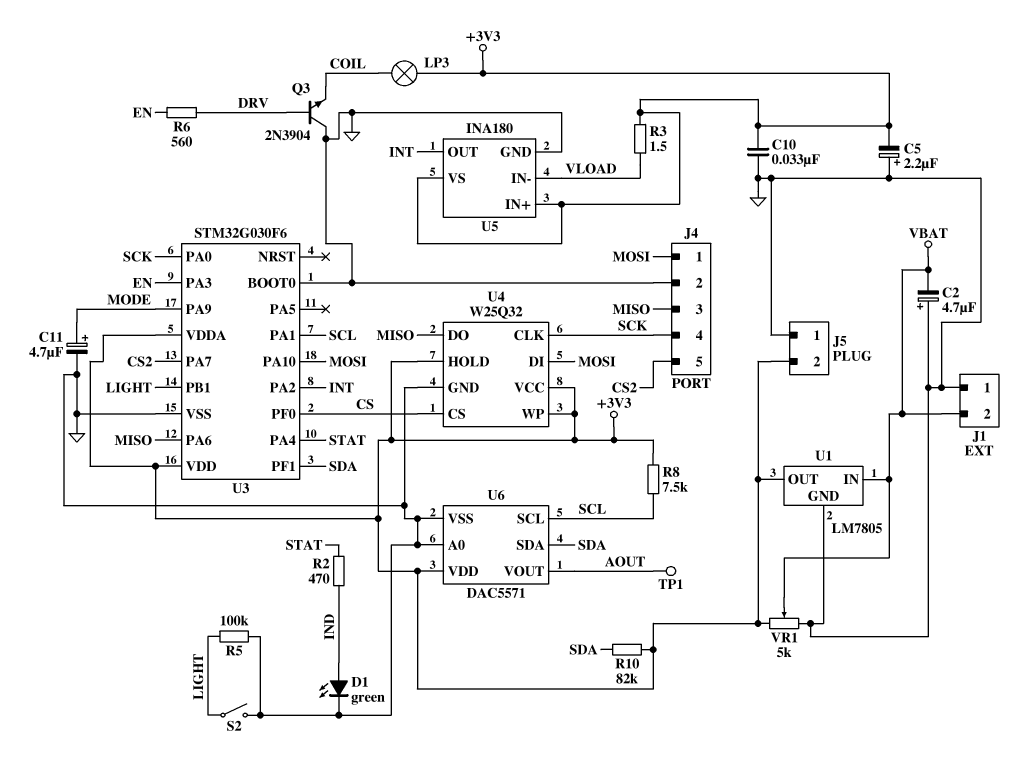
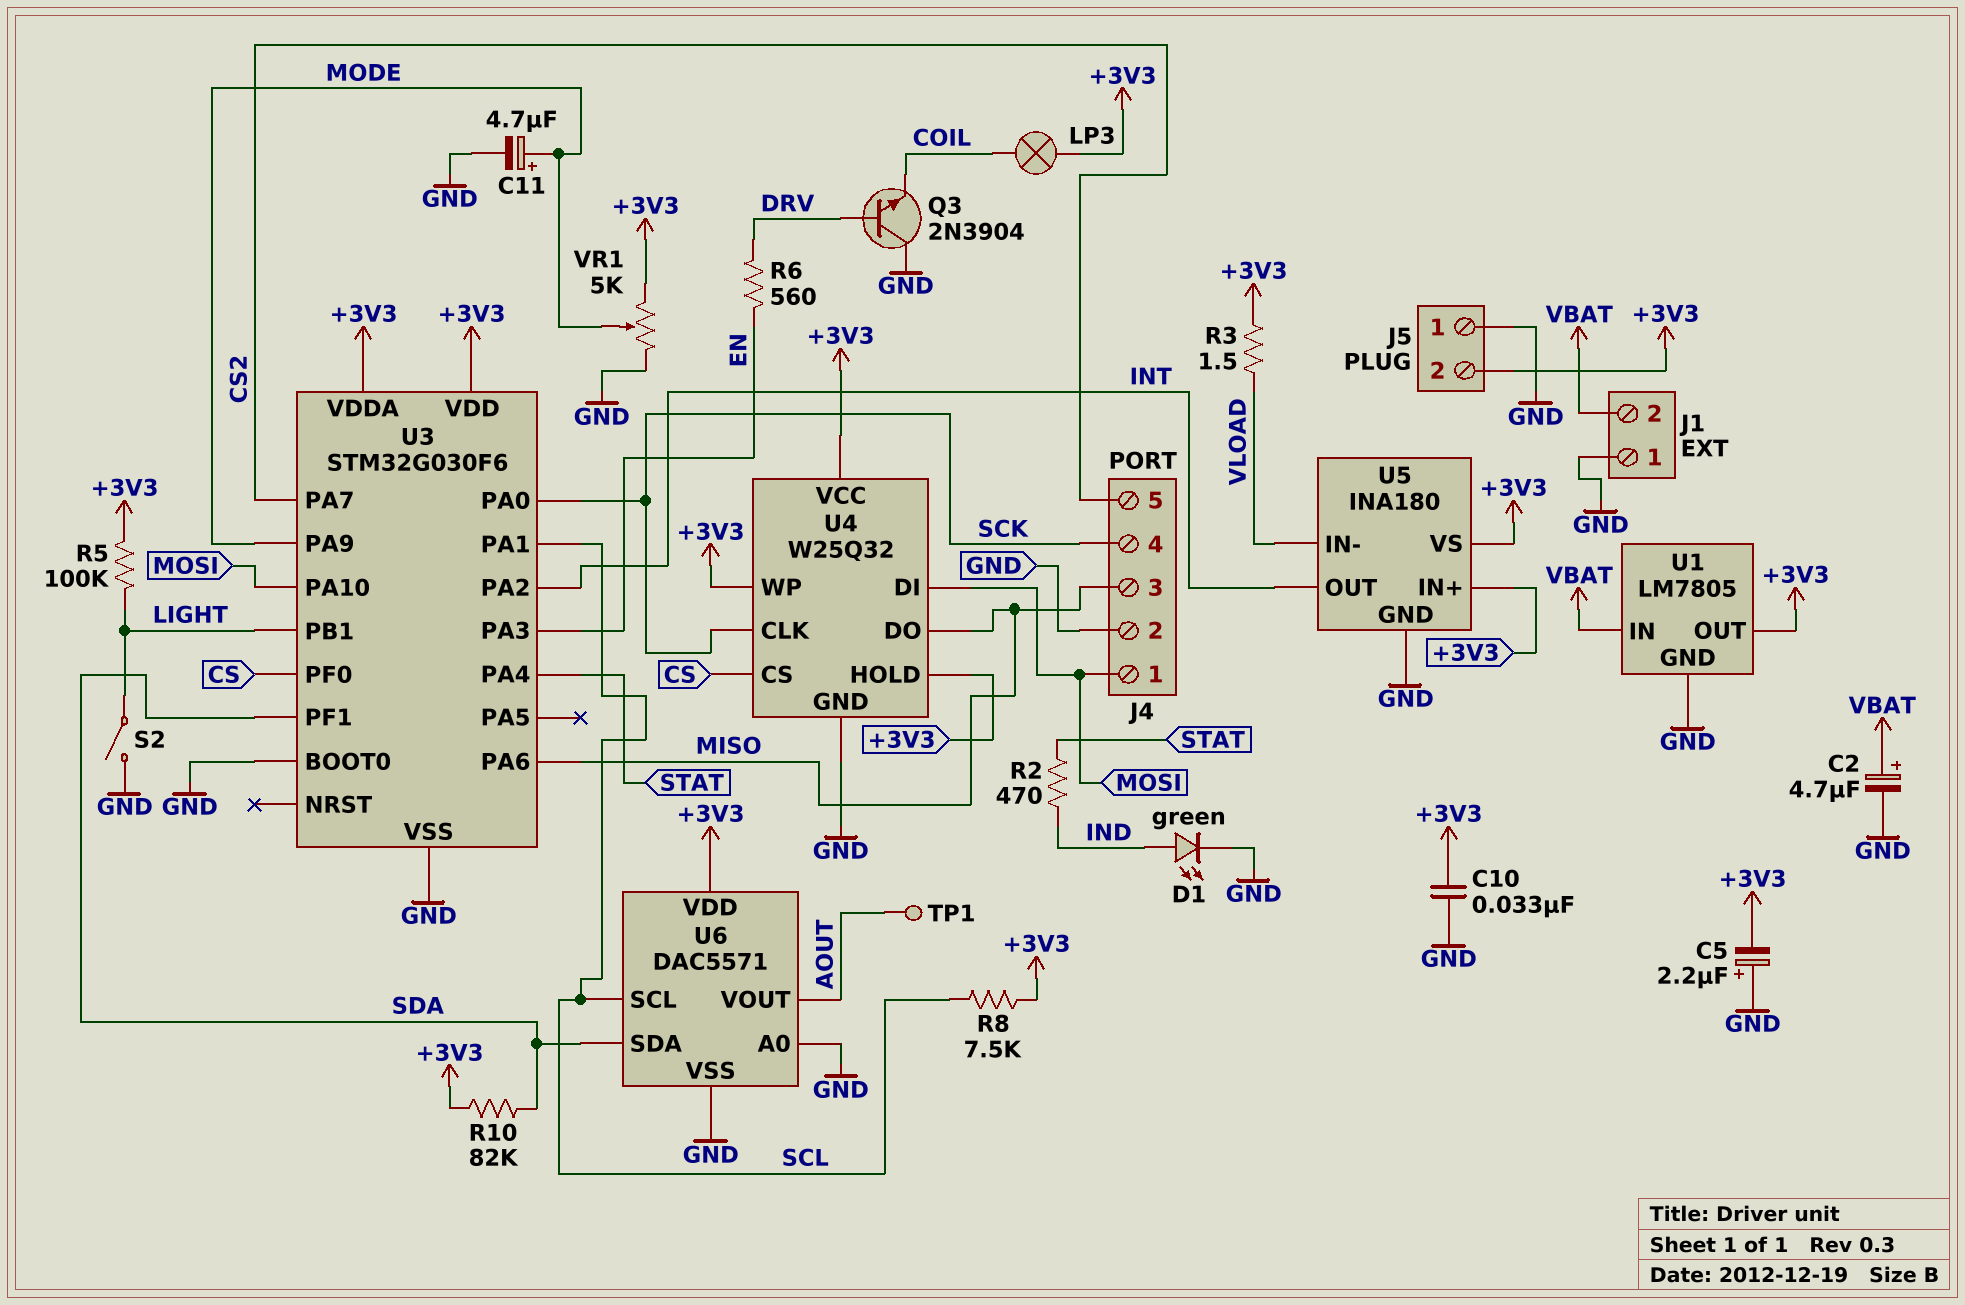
C2: 4.7uF (plus GND, minus VBAT) -> 4.7uF (plus VBAT, minus GND)
R5: 100k (GND, LIGHT) -> 100k (+3V3, LIGHT)
VR1: 5k (+3V3, GND, wiper VBAT) -> 5k (+3V3, GND, wiper MODE)

